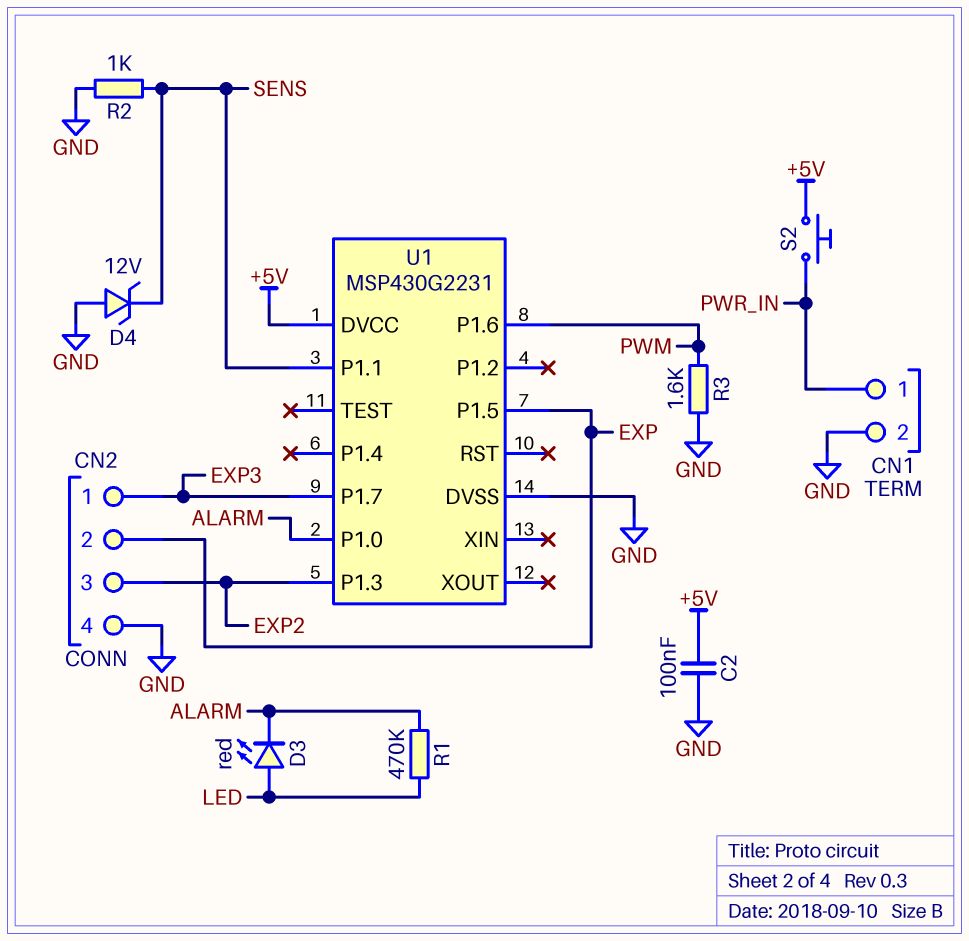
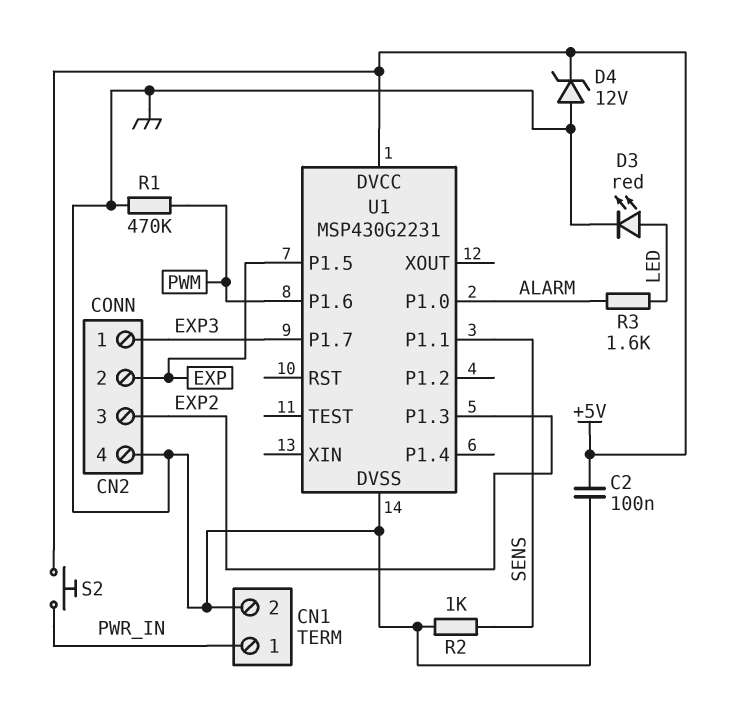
D3: LED red (A LED, K ALARM) -> LED red (A LED, K GND)
D4: zener 12V (A GND, K SENS) -> zener 12V (A GND, K +5V)
R1: 470k (ALARM, LED) -> 470k (GND, PWM)
R3: 1.6k (GND, PWM) -> 1.6k (ALARM, LED)

